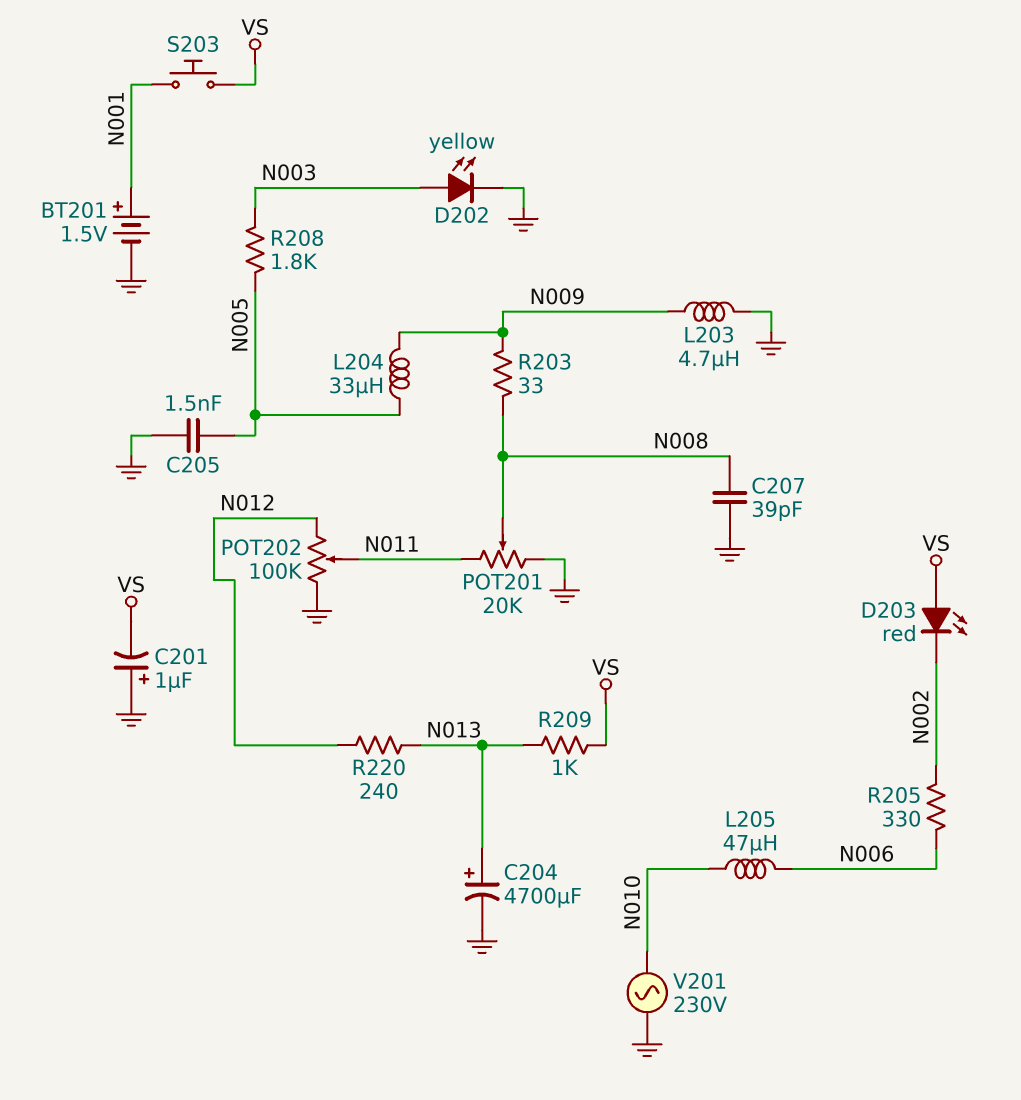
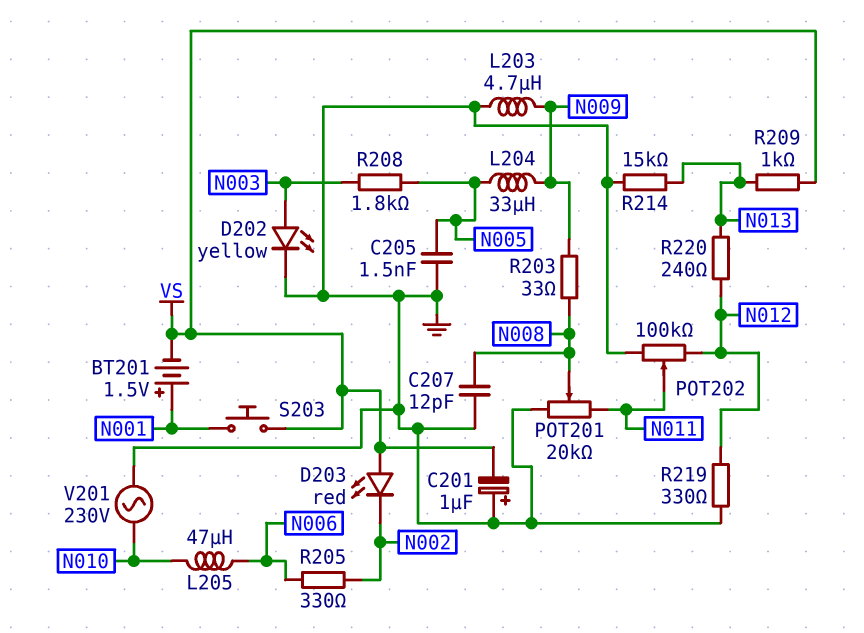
BT201: 1.5V (plus N001, minus GND) -> 1.5V (plus N001, minus VS)
C204: 4700uF (plus N013, minus GND) -> none
C207: 39pF (GND, N008) -> 12pF (GND, N008)
R214: none -> 15k (GND, N013)
R219: none -> 330 (GND, N012)

